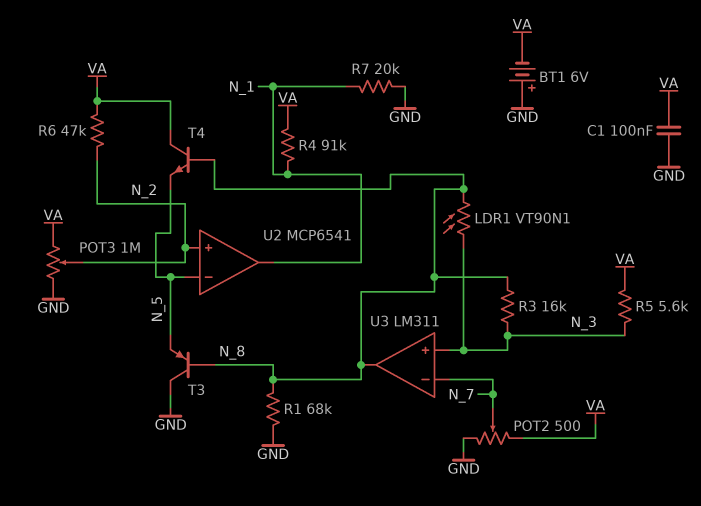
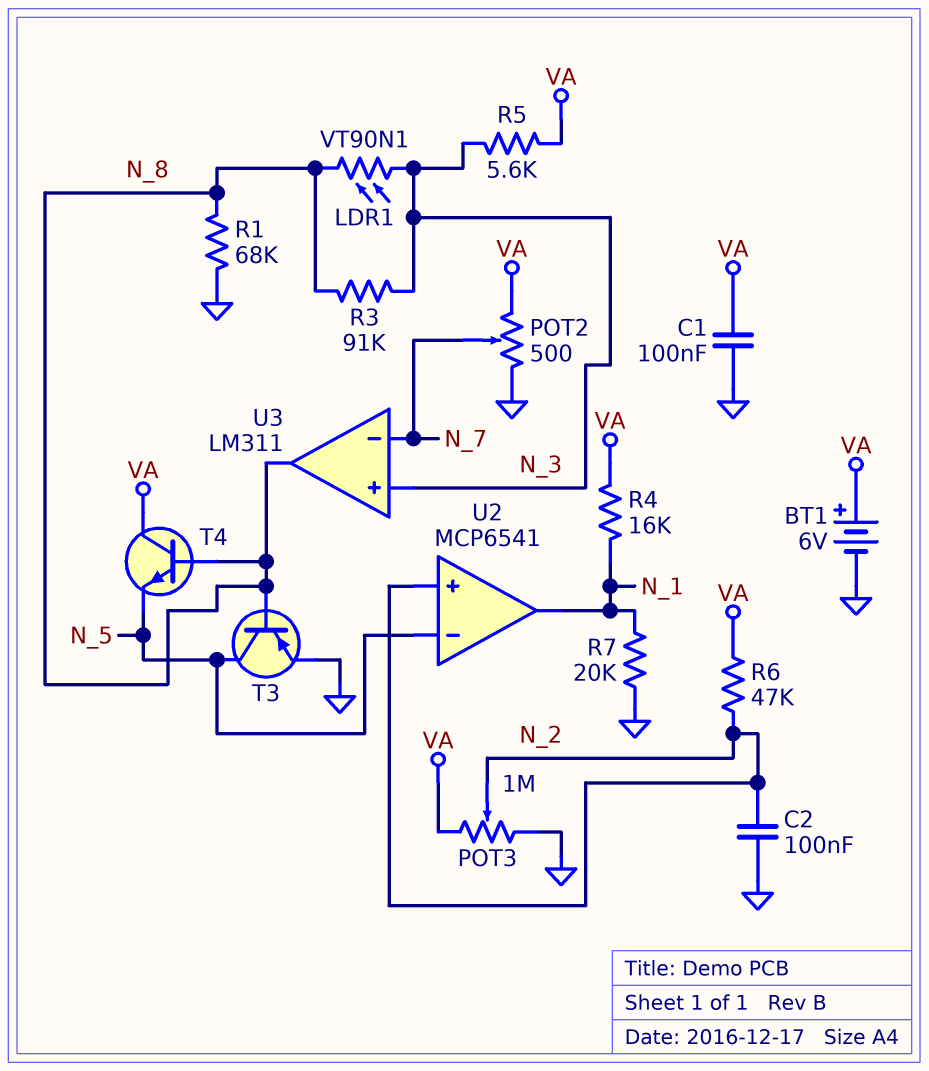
BT1: 6V (plus GND, minus VA) -> 6V (plus VA, minus GND)
C2: none -> 100nF (GND, N_2)
R3: 16k (N_3, N_8) -> 91k (N_3, N_8)
R4: 91k (N_1, VA) -> 16k (N_1, VA)
T3: PNP (B N_8, C GND, E N_5) -> PNP (B N_8, C N_5, E GND)

